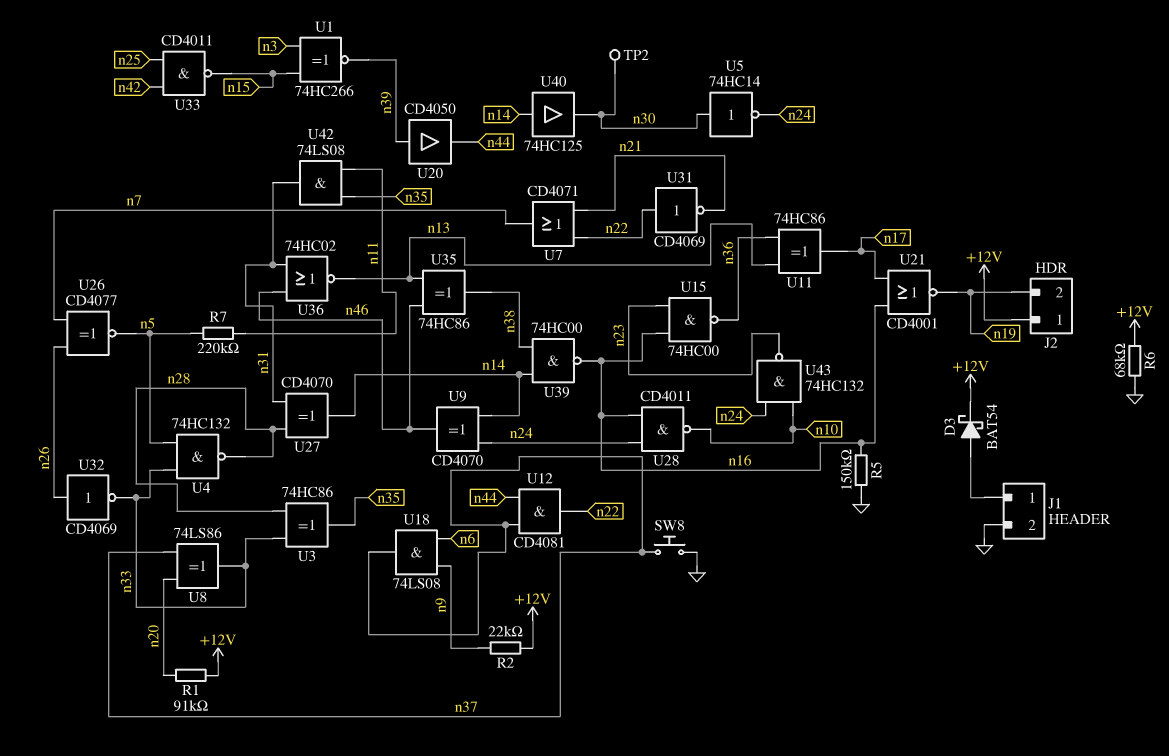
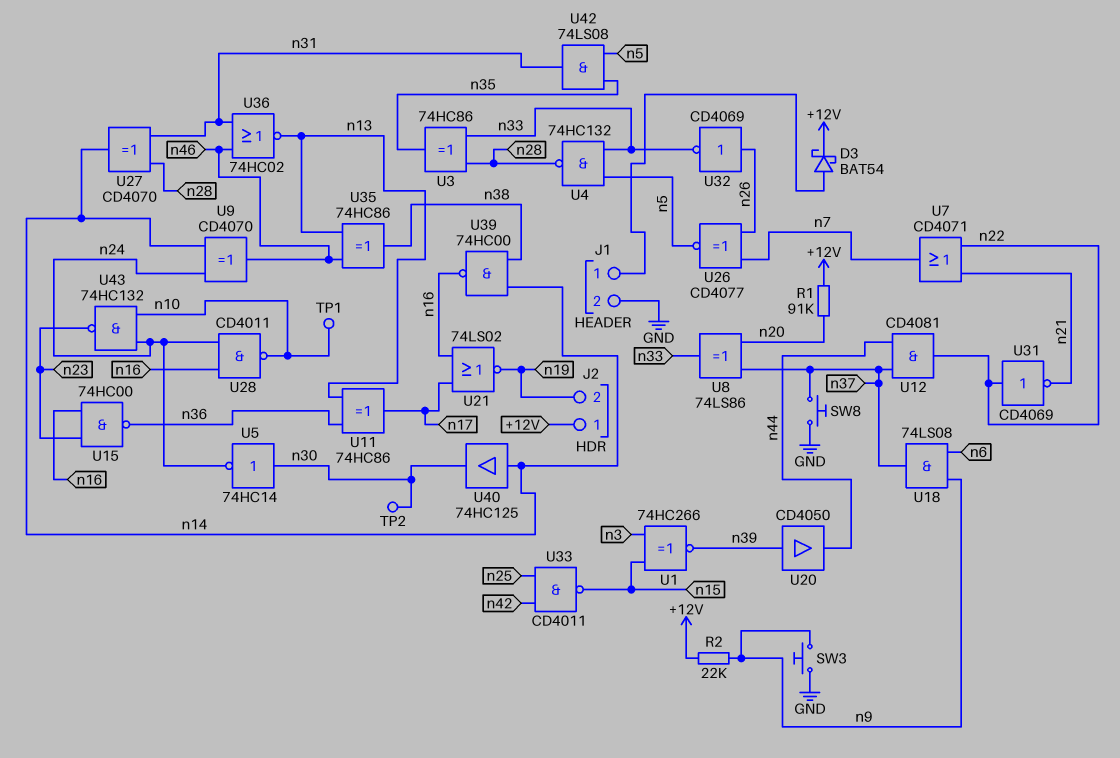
R5: 150k (GND, n16) -> none
R6: 68k (+12V, GND) -> none
R7: 220k (n5, n11) -> none
SW3: none -> button (GND, n9)
TP1: none -> test point (n10)
U21: NOR CD4001 (in n16, in n17, out n19) -> NOR 74LS02 (in n16, in n17, out n19)
U42: AND 74LS08 (in n11, in n35, out n31) -> AND 74LS08 (in n5, in n35, out n31)

